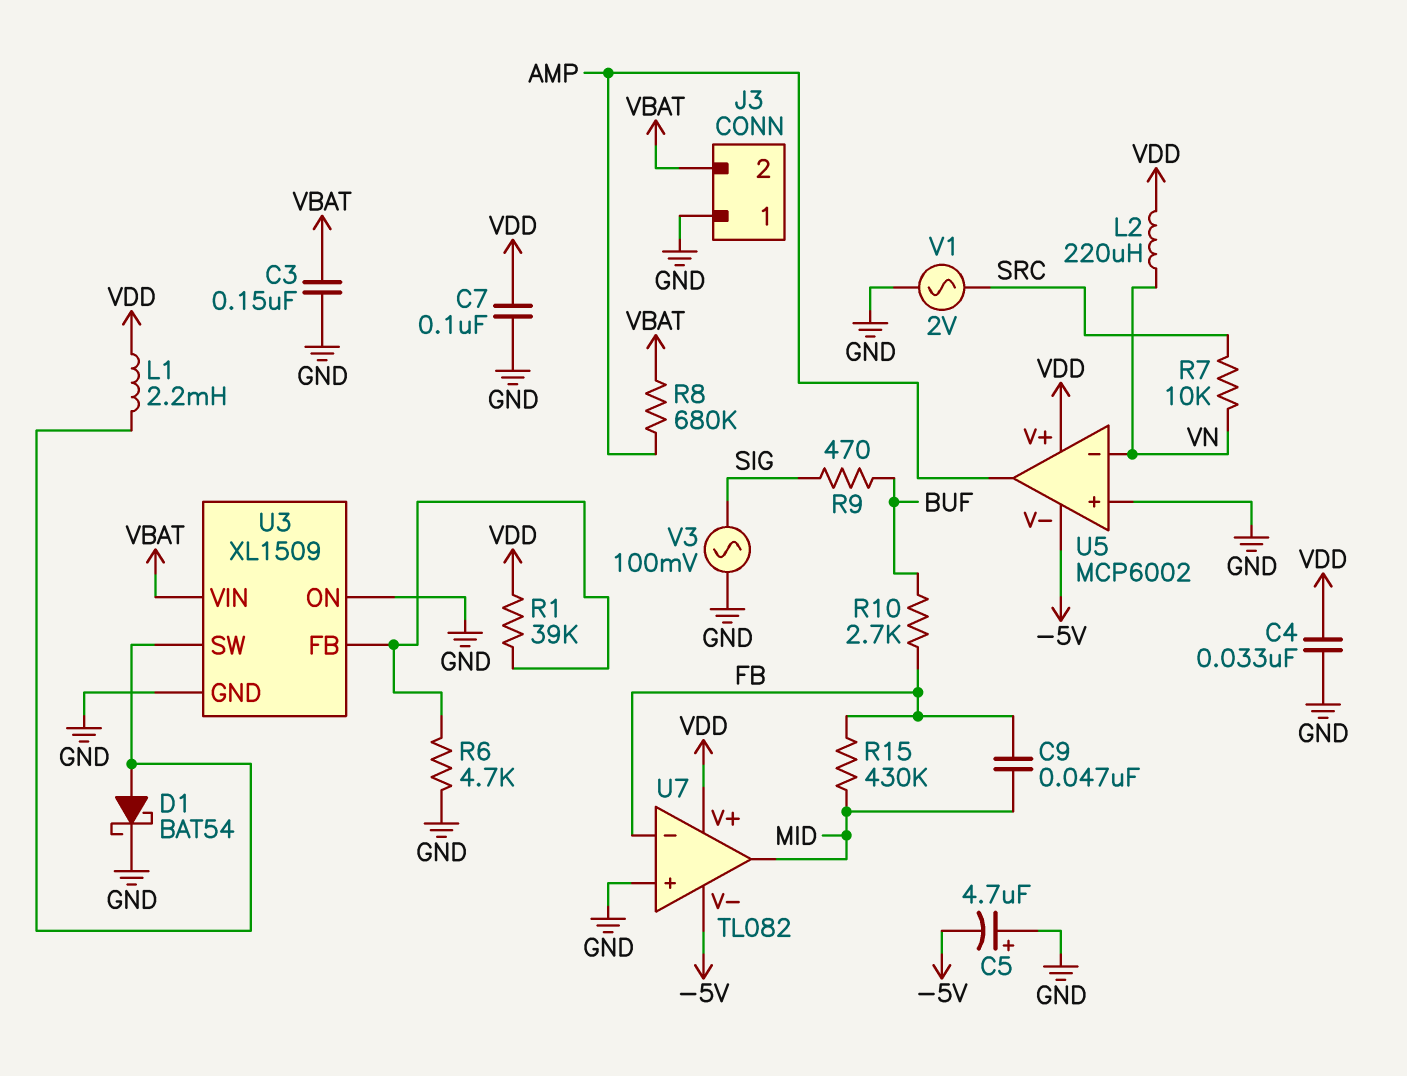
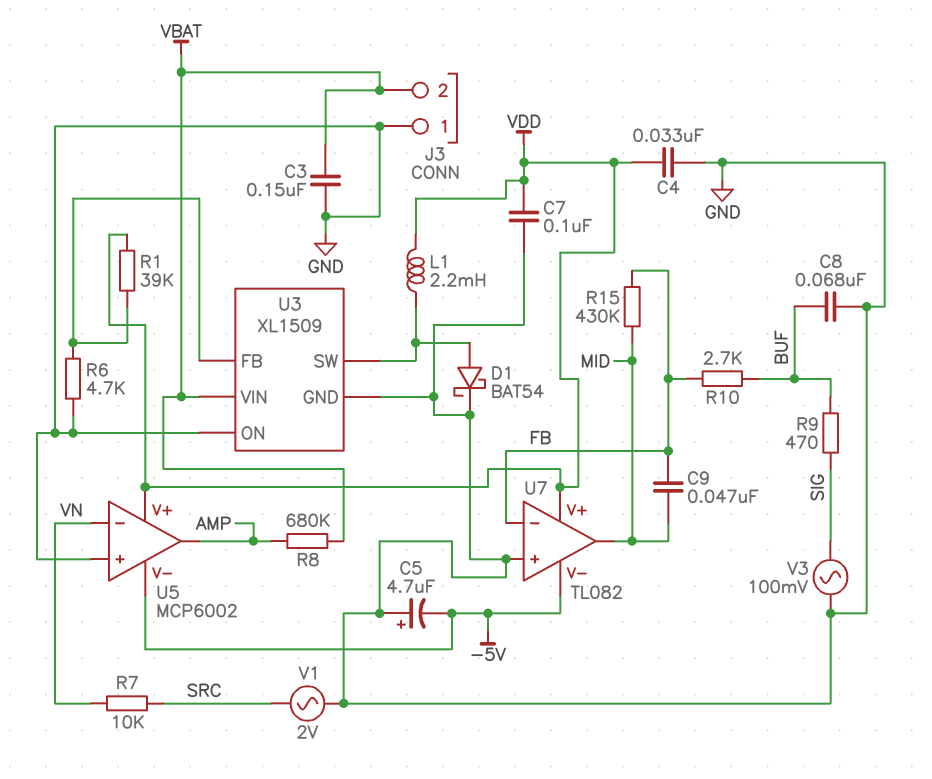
C8: none -> 68nF (BUF, GND)
L2: 220uH (VDD, VN) -> none

